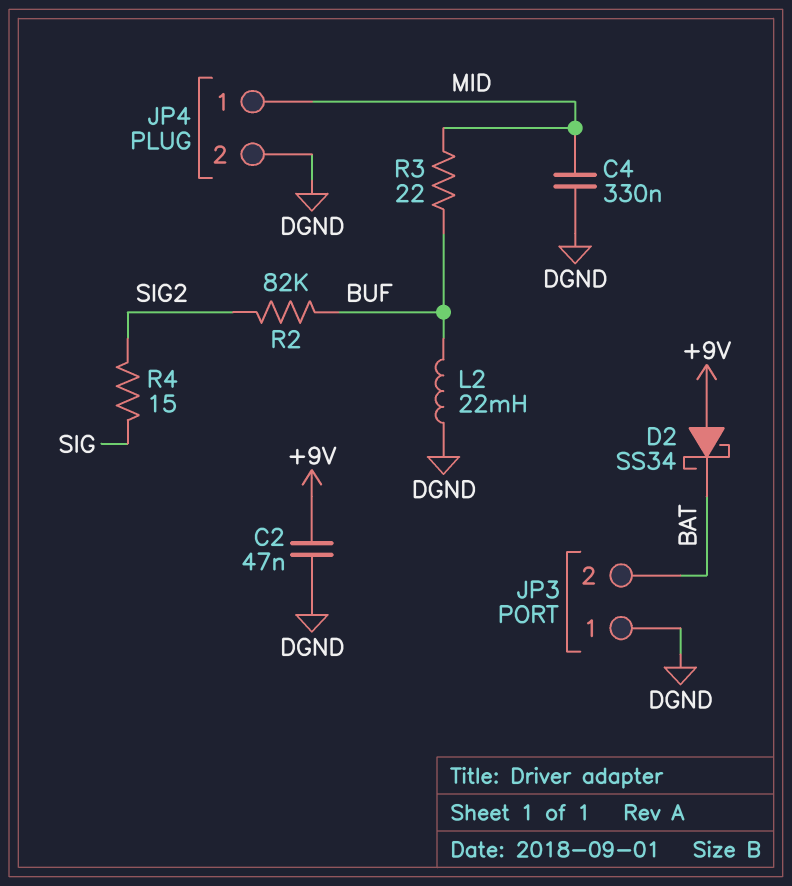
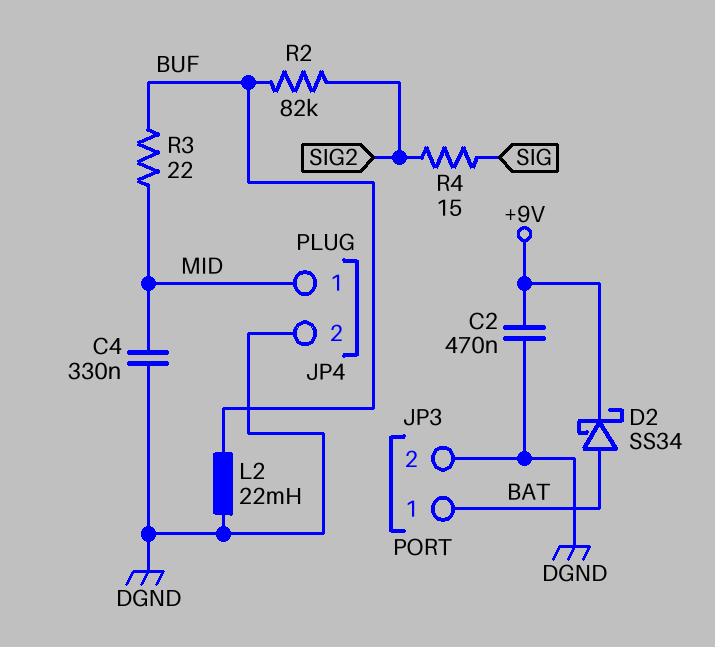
C2: 47nF (+9V, DGND) -> 470nF (+9V, DGND)
D2: schottky SS34 (A +9V, K BAT) -> schottky SS34 (A BAT, K +9V)
JP3 pin 1: DGND -> BAT
JP3 pin 2: BAT -> DGND

